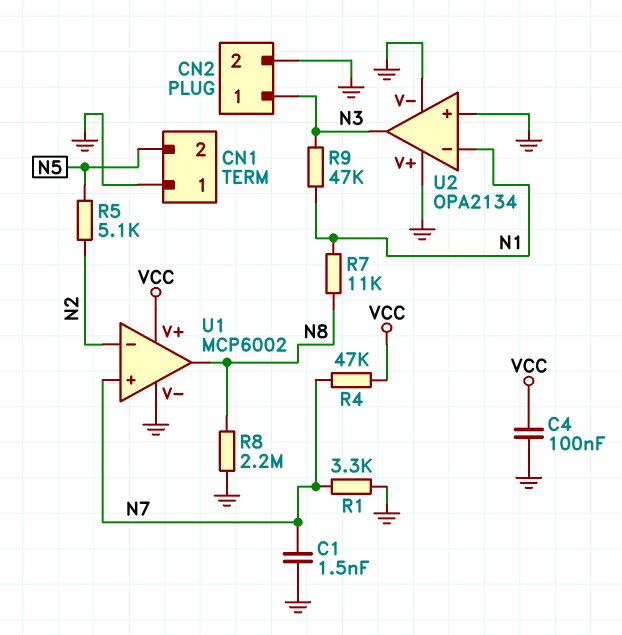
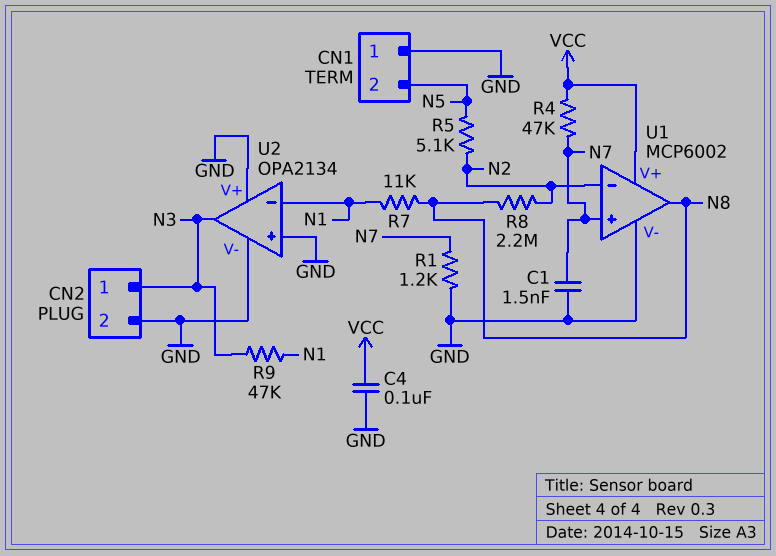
R1: 3.3k (GND, N7) -> 1.2k (GND, N7)
R8: 2.2M (GND, N8) -> 2.2M (N2, N8)

